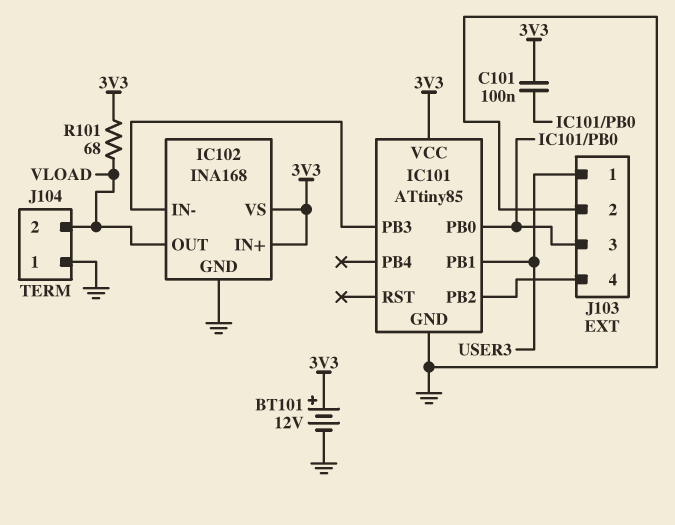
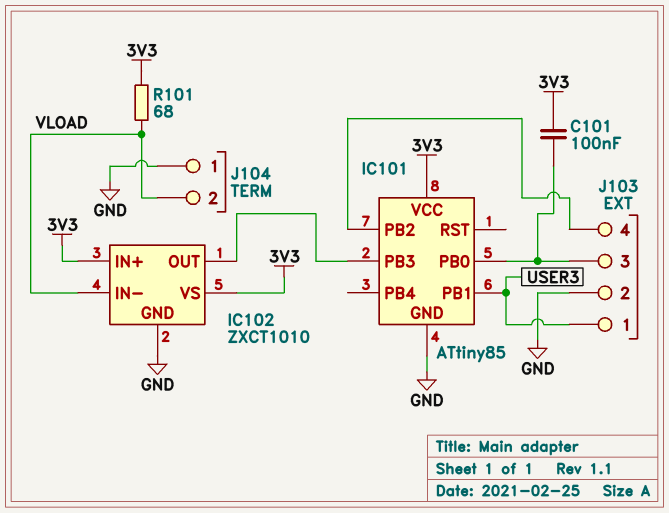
BT101: 12V (plus 3V3, minus GND) -> none
IC102: INA168 -> ZXCT1010
IC102 pin IN-: IC101/PB3 -> VLOAD
IC102 pin OUT: VLOAD -> IC101/PB3

